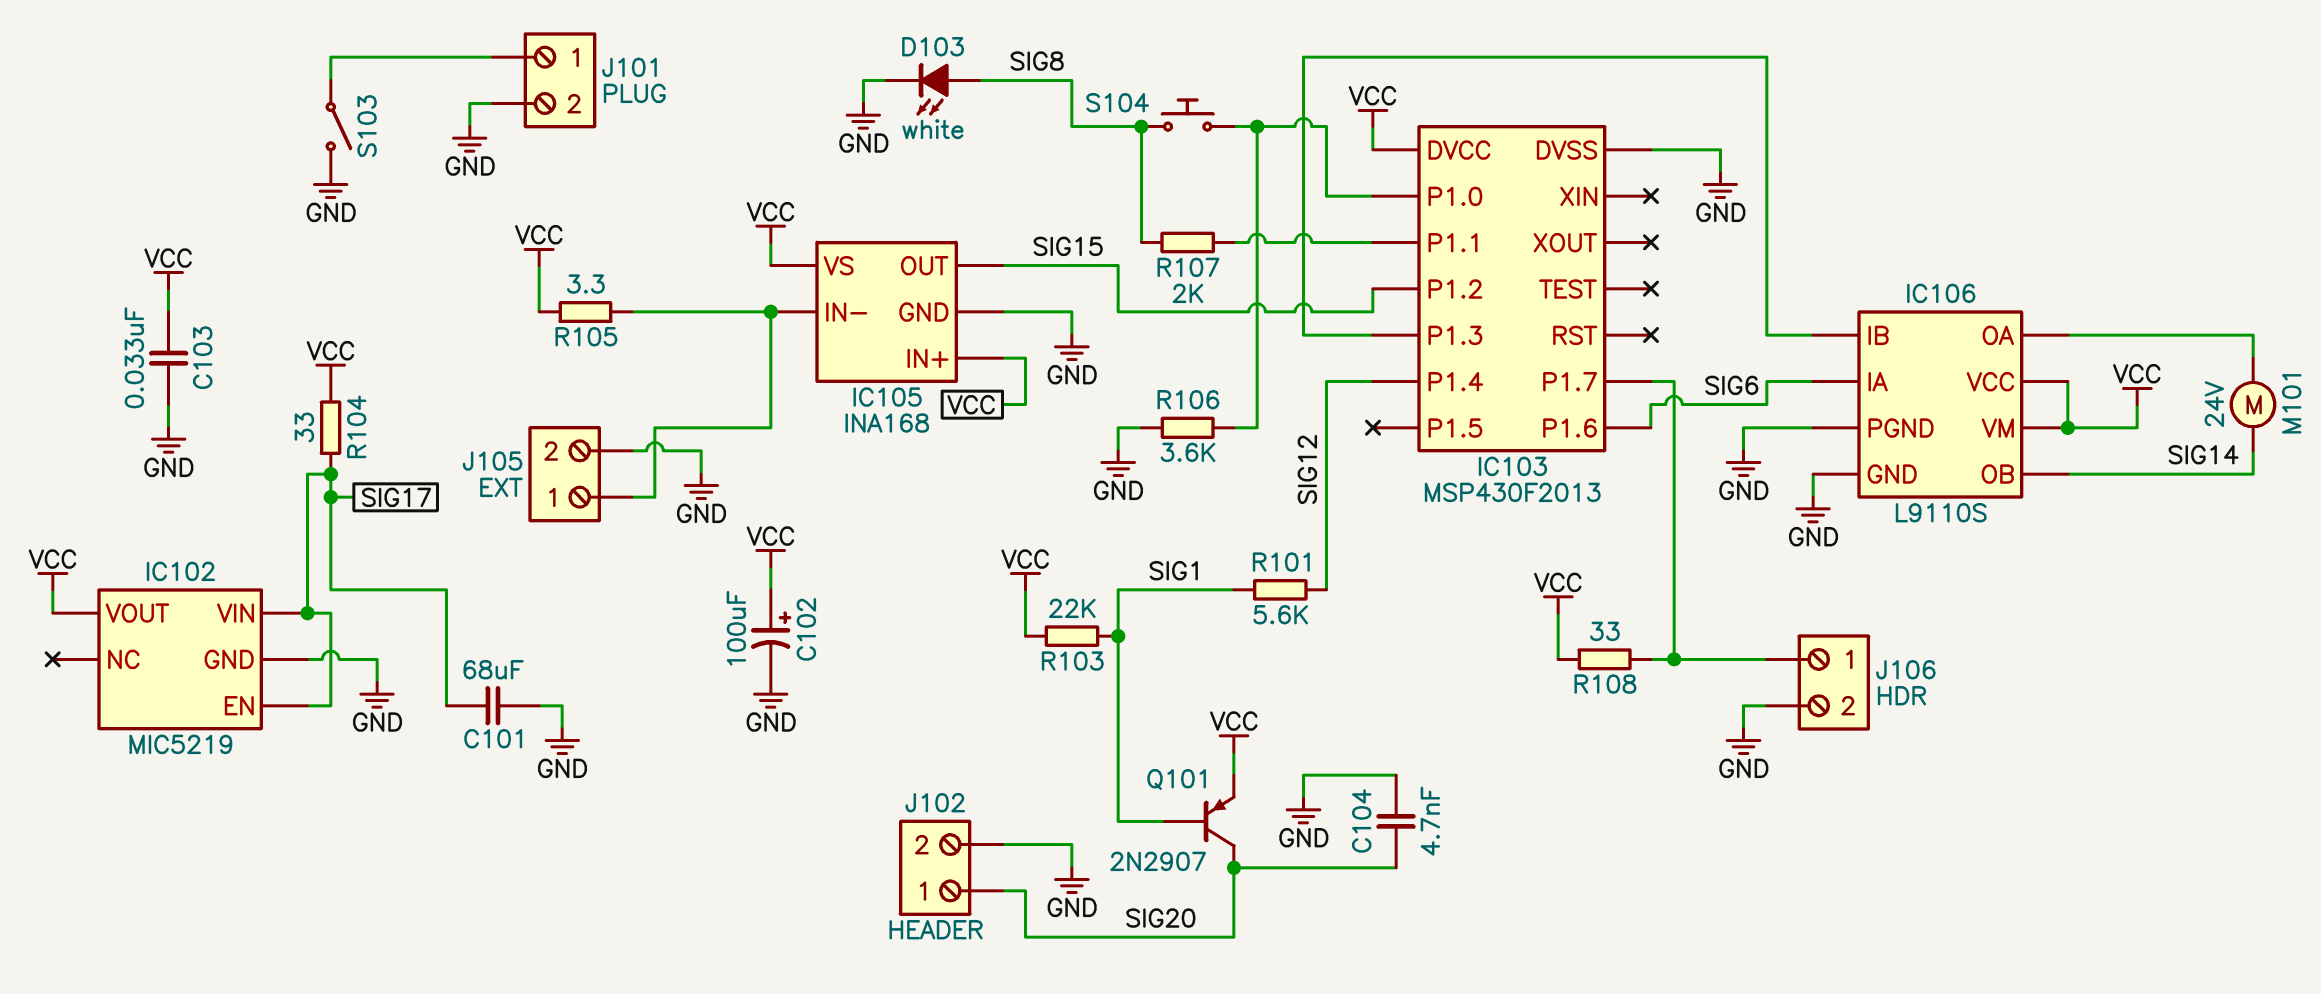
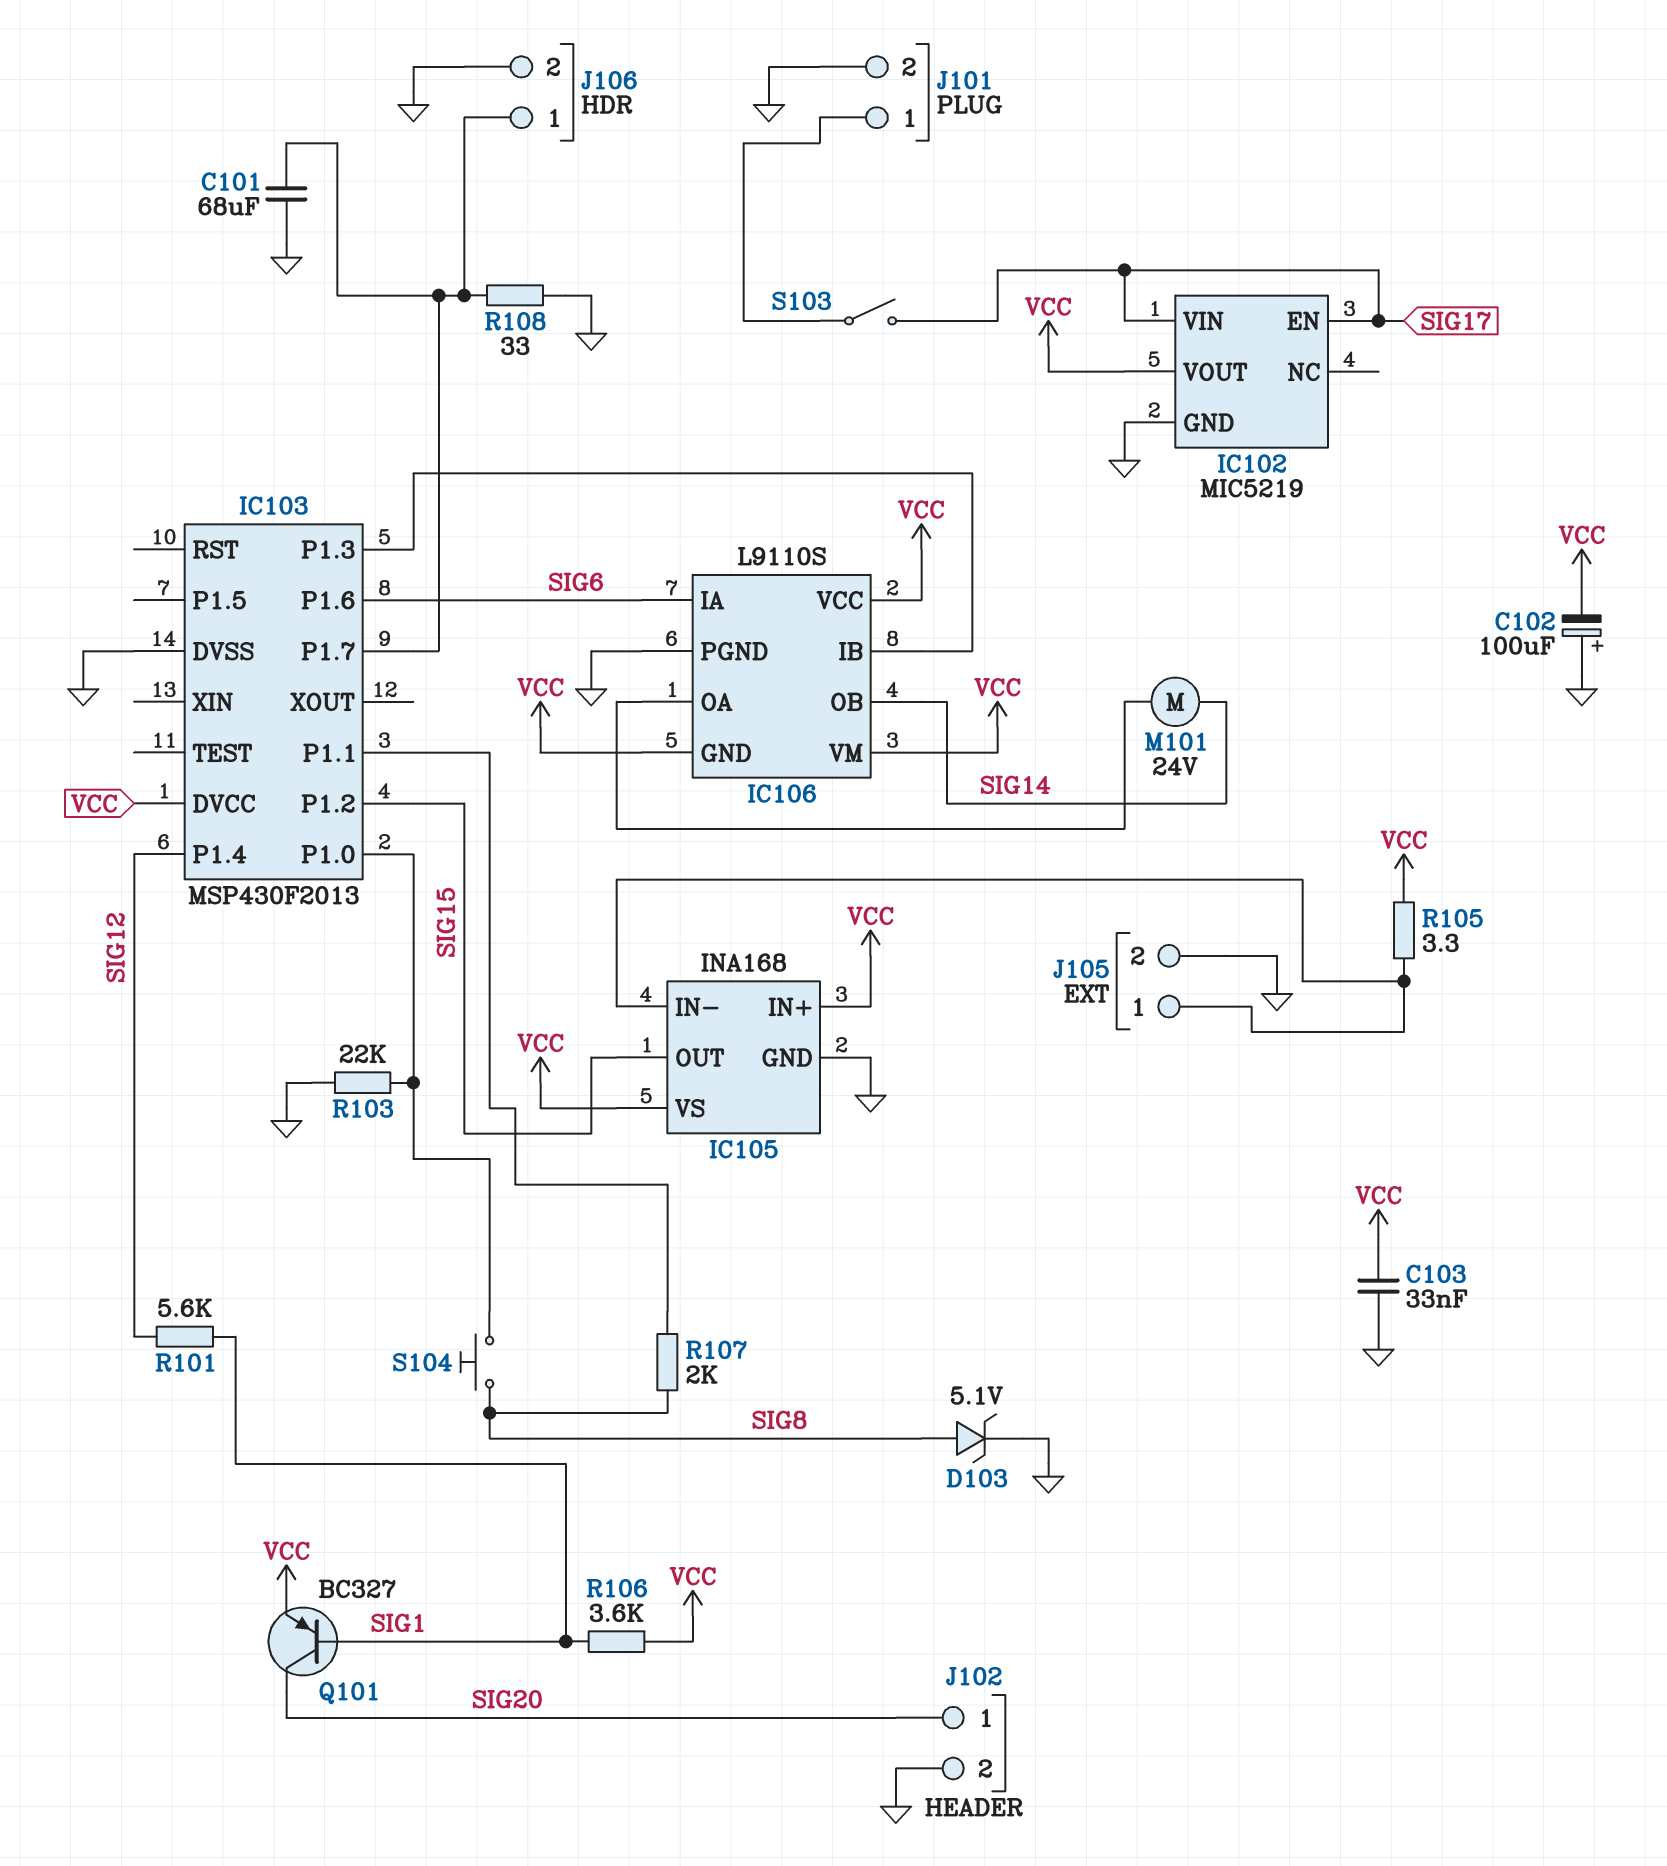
C101: 68uF (GND, SIG17) -> 68uF (GND, IC103/P1.7)
C102: 100uF (plus VCC, minus GND) -> 100uF (plus GND, minus VCC)
C104: 4.7nF (GND, SIG20) -> none
D103: LED white (A SIG8, K GND) -> zener 5.1V (A SIG8, K GND)
IC106 pin GND: GND -> VCC
Q101: PNP 2N2907 (B SIG1, C SIG20, E VCC) -> PNP BC327 (B SIG1, C SIG20, E VCC)
R103: 22k (SIG1, VCC) -> 22k (GND, IC103/P1.0)
R104: 33 (SIG17, VCC) -> none
R106: 3.6k (GND, IC103/P1.0) -> 3.6k (SIG1, VCC)
R108: 33 (IC103/P1.7, VCC) -> 33 (GND, IC103/P1.7)
S103: switch (GND, J101/1) -> switch (J101/1, SIG17)

